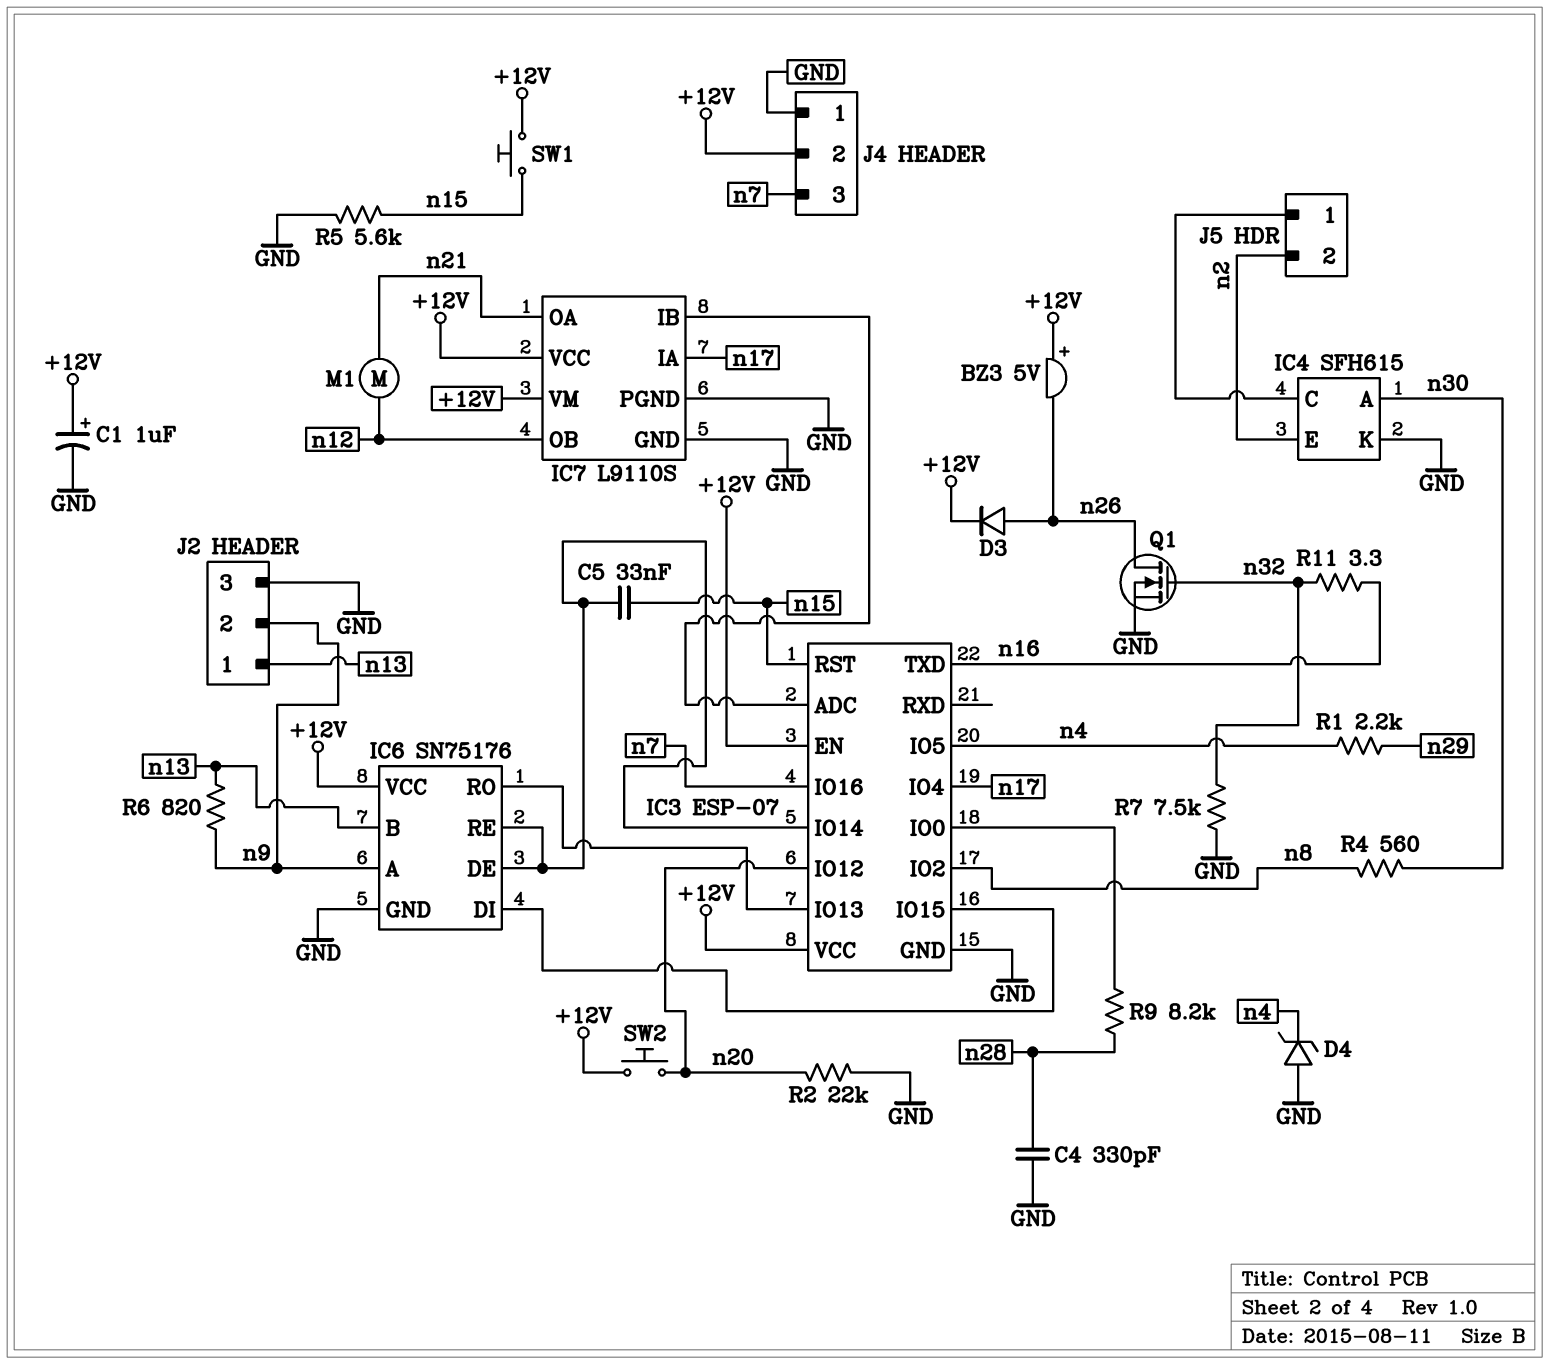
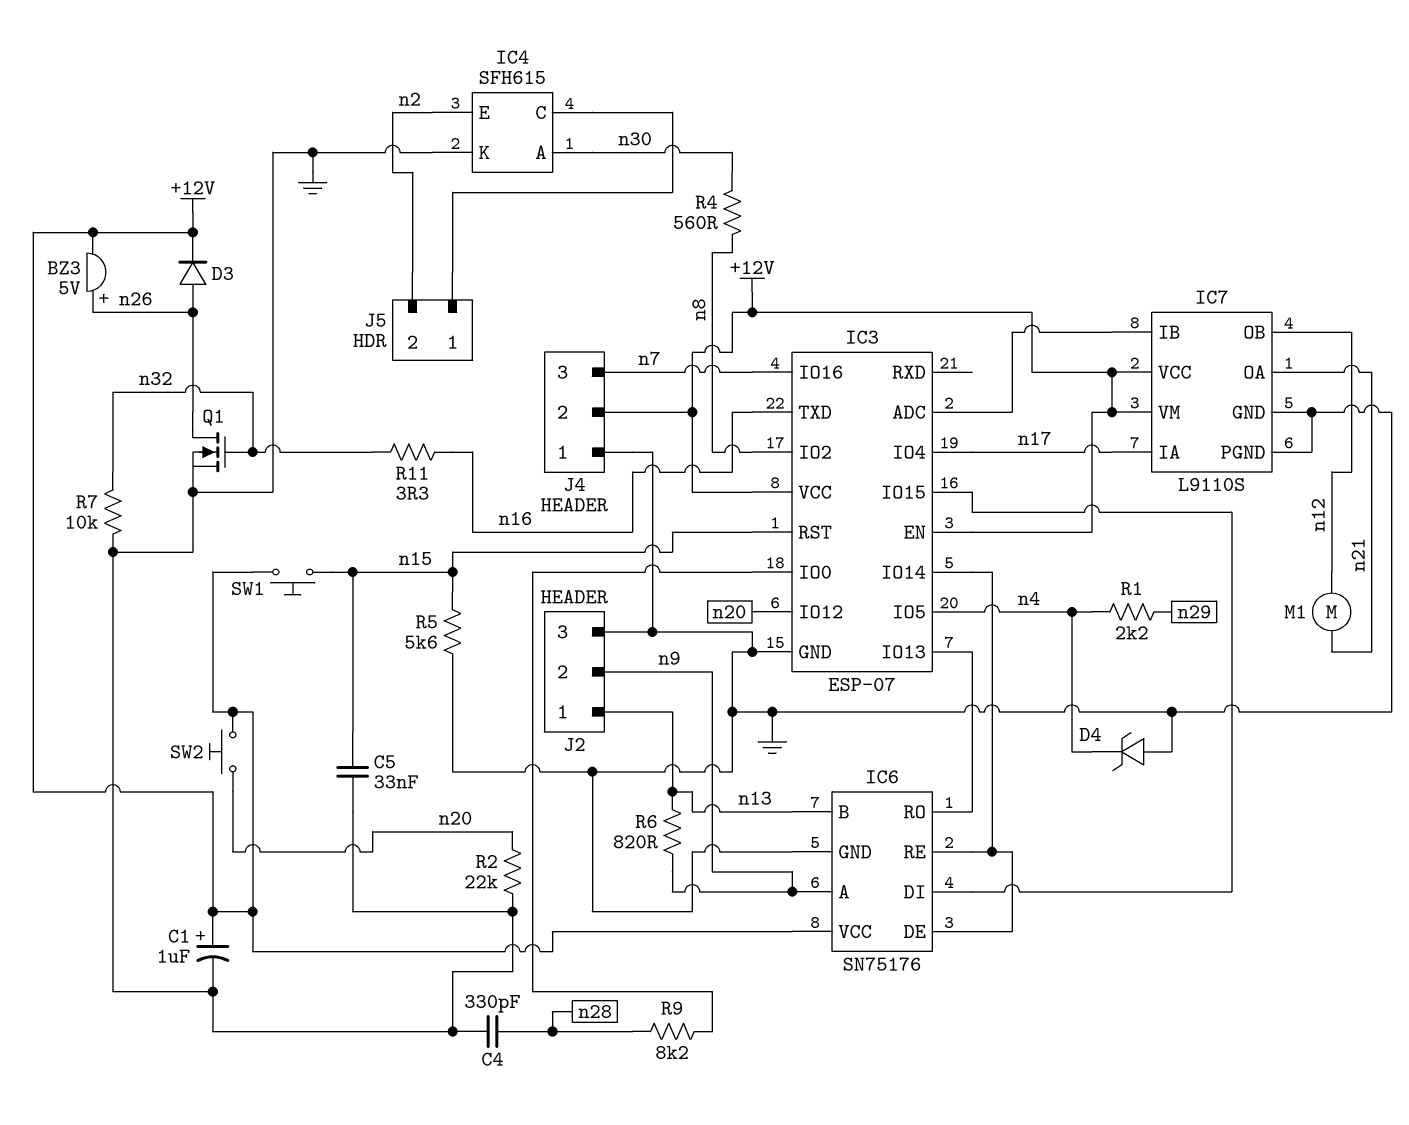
BZ3: buzzer 5V (plus +12V, minus n26) -> buzzer 5V (plus n26, minus +12V)
C5: 33nF (IC3/IO14, n15) -> 33nF (GND, n15)
R7: 7.5k (GND, n32) -> 10k (GND, n32)

